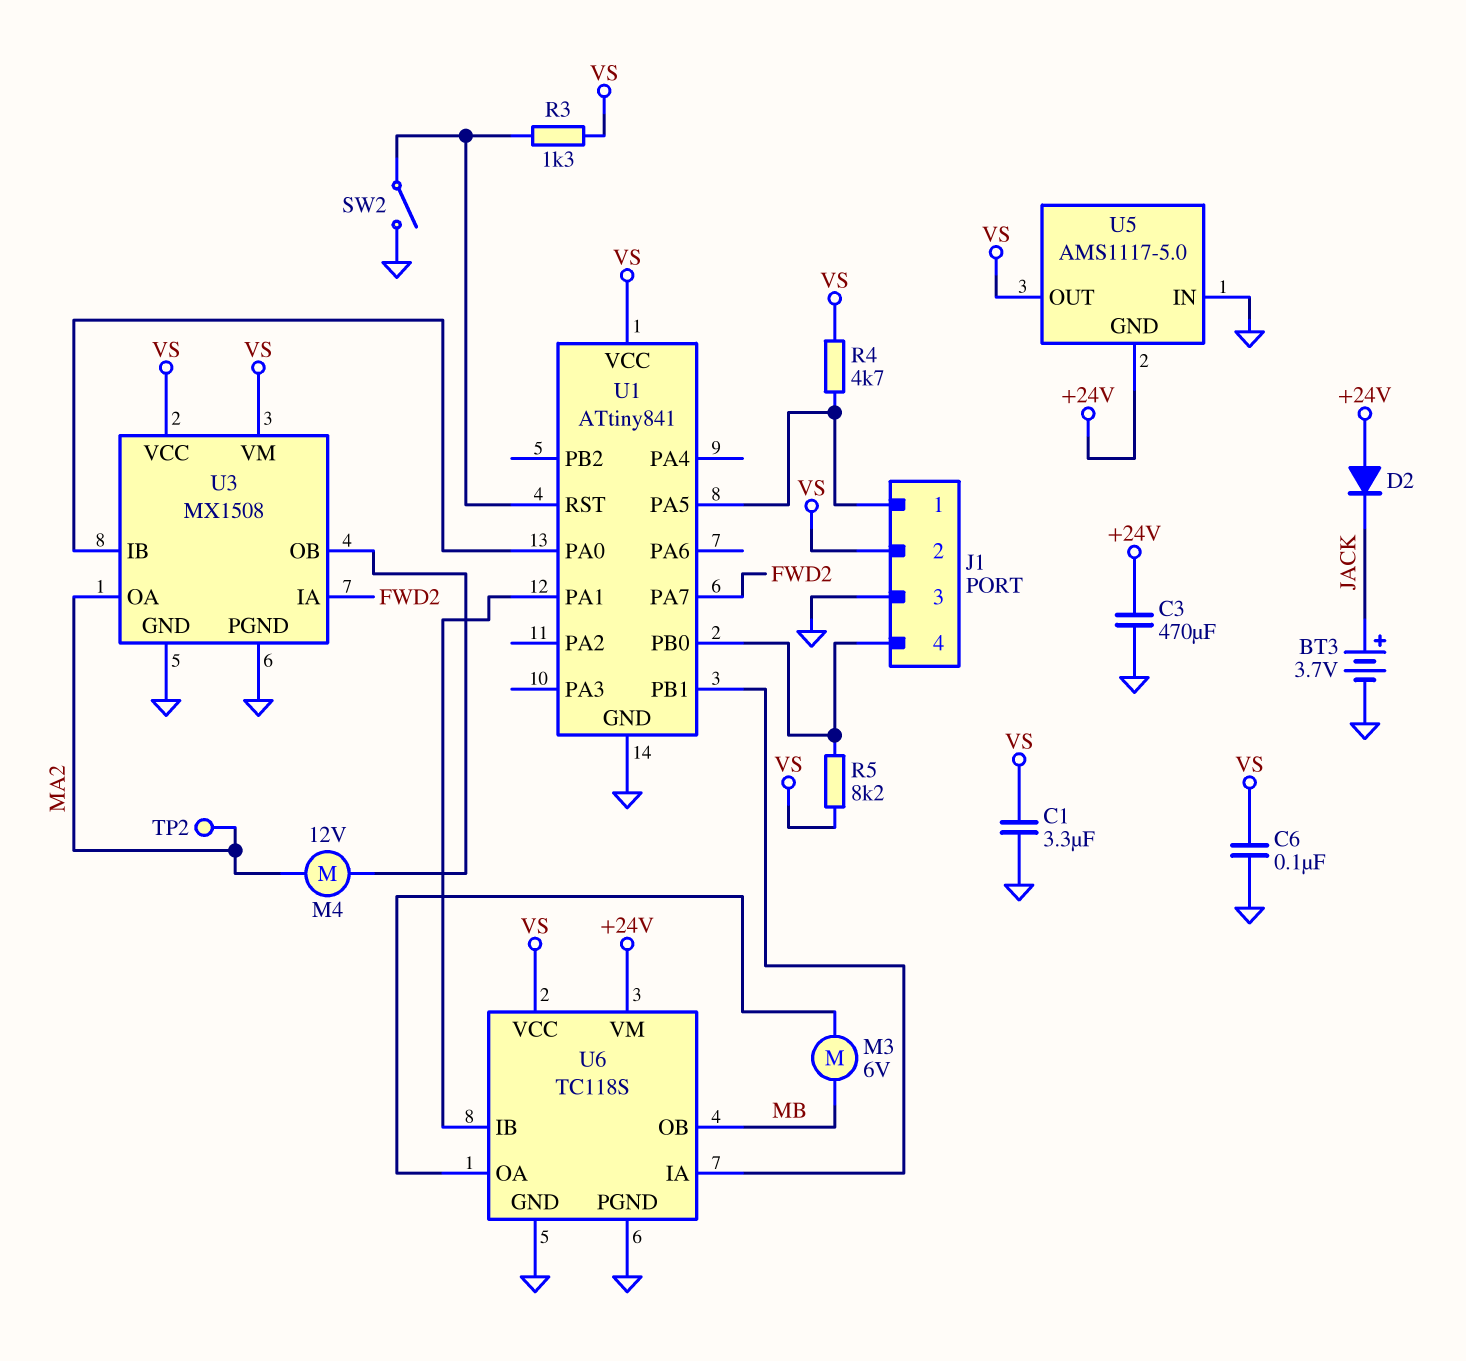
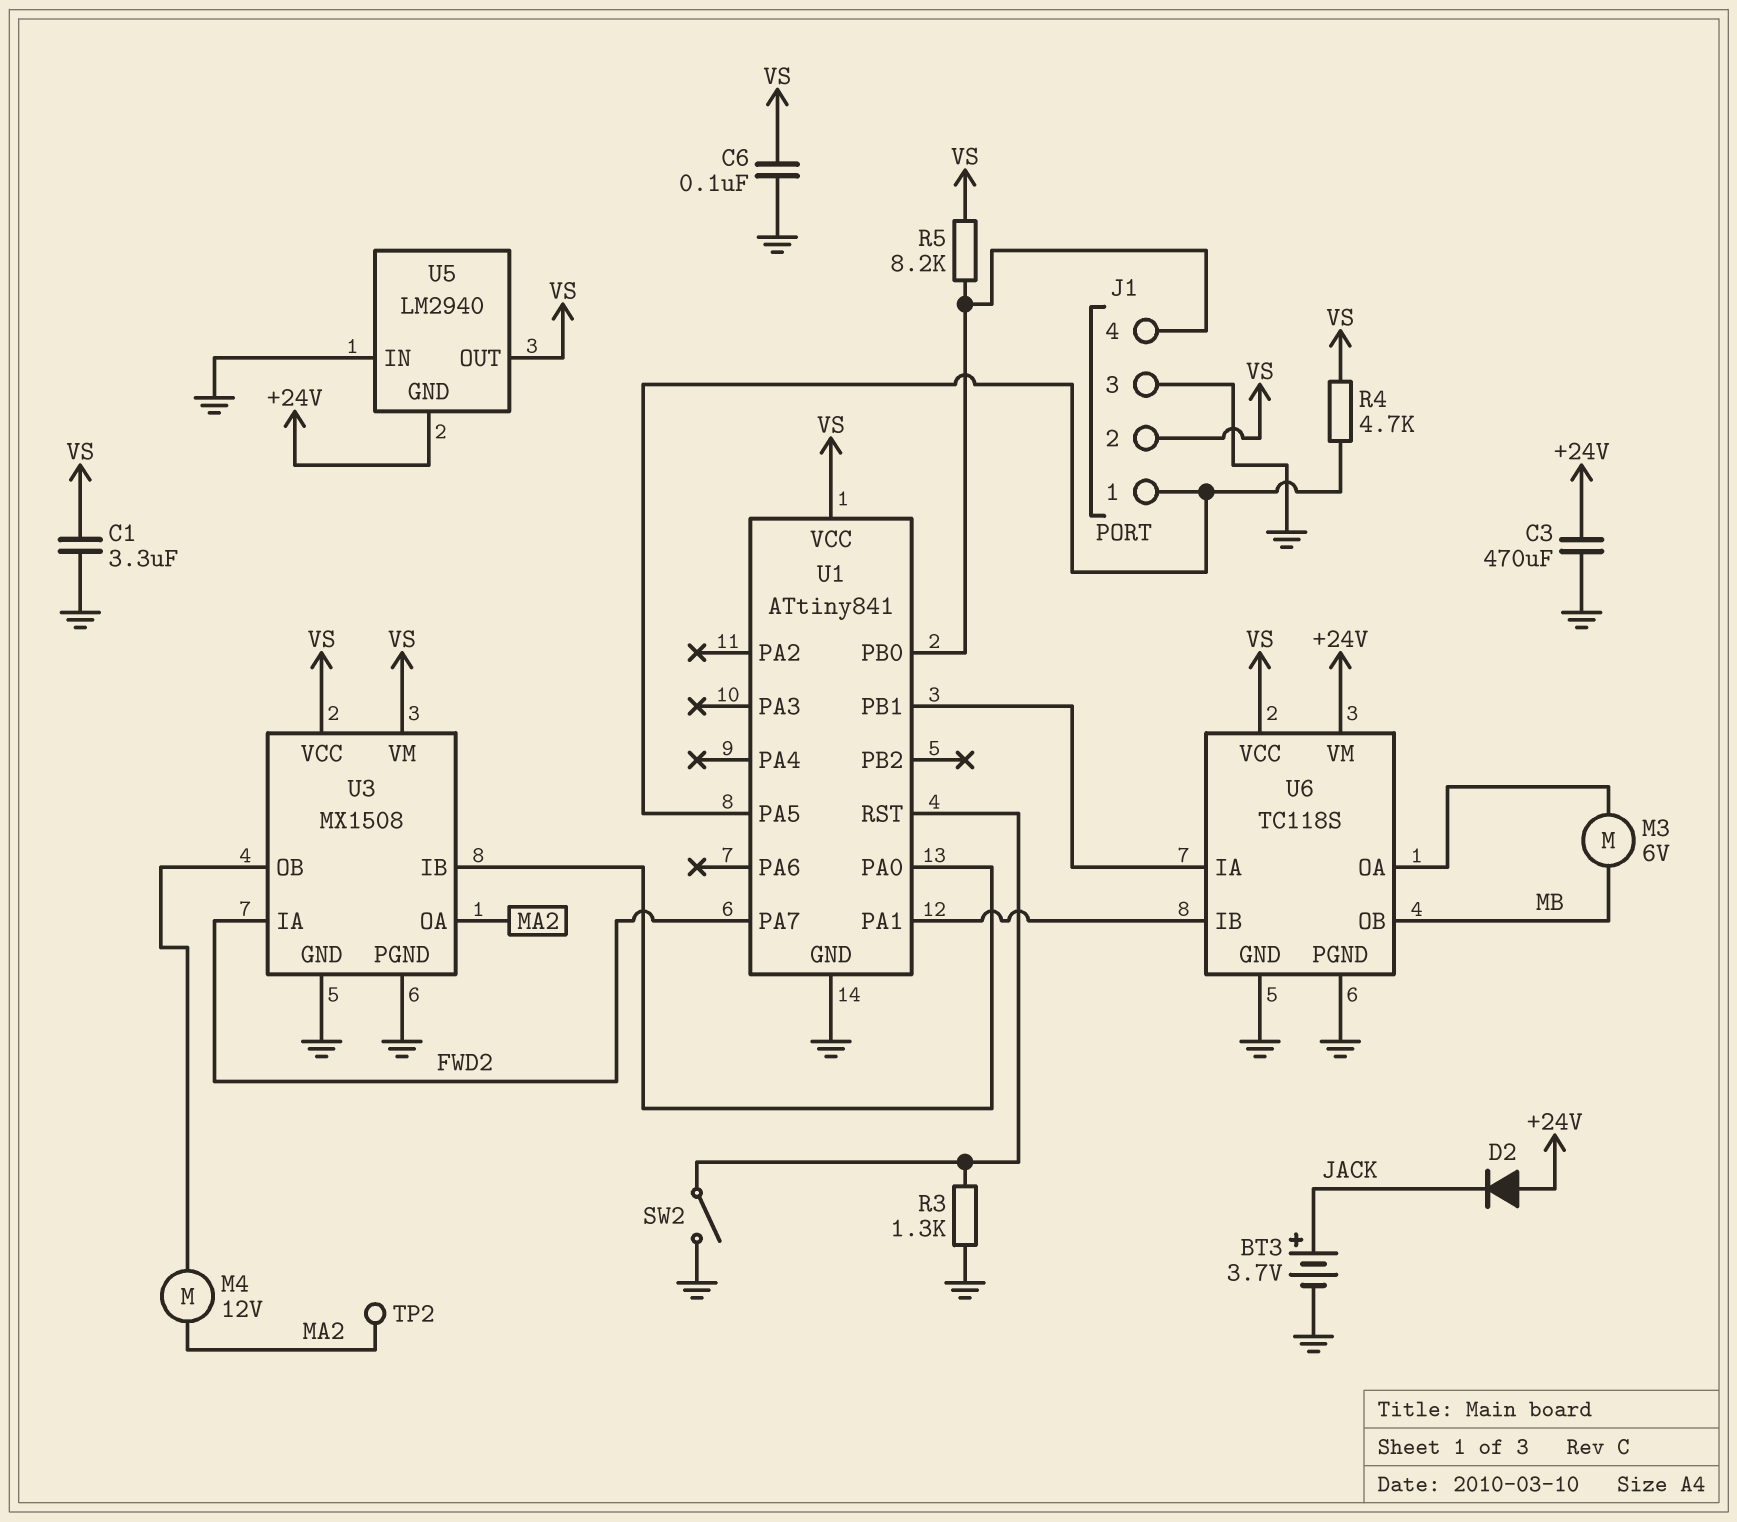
R3: 1.3k (U1/RST, VS) -> 1.3k (GND, U1/RST)
U5: AMS1117-5.0 -> LM2940

